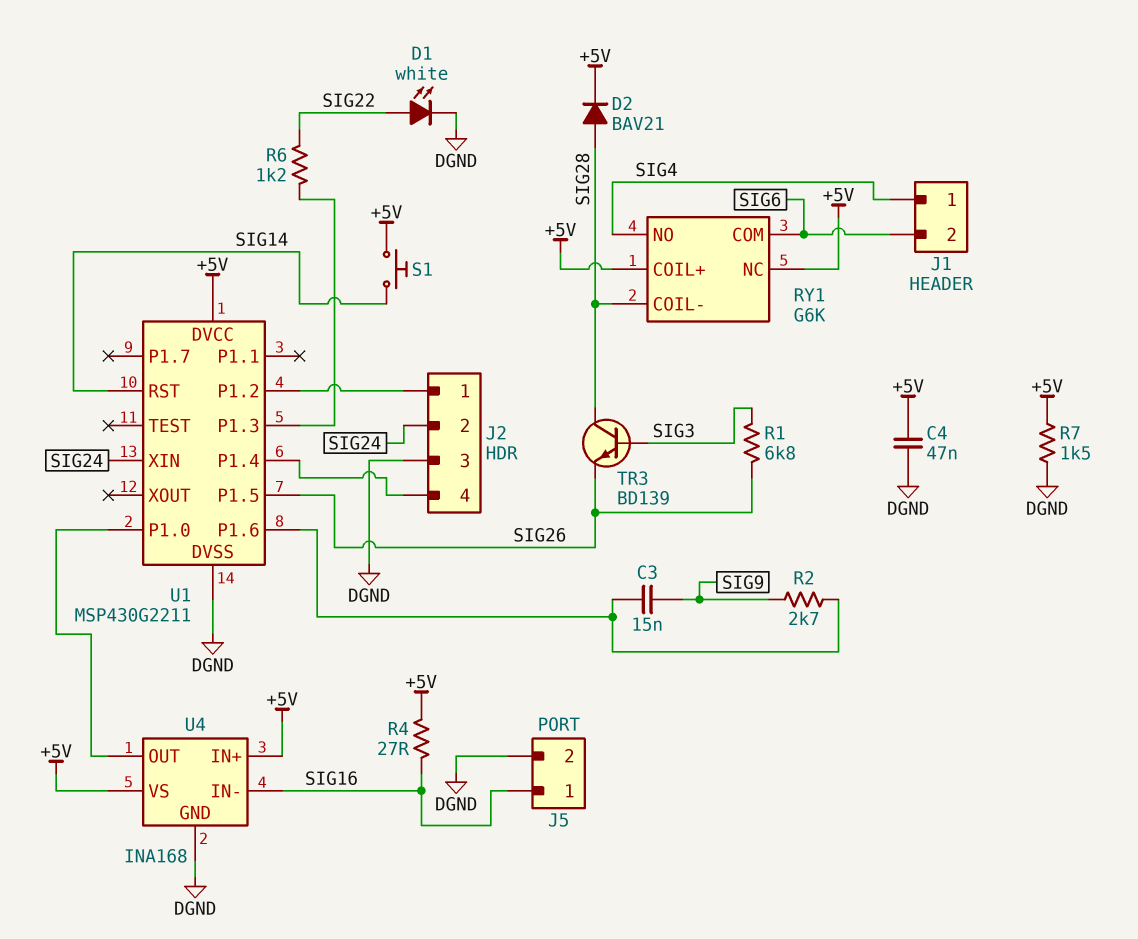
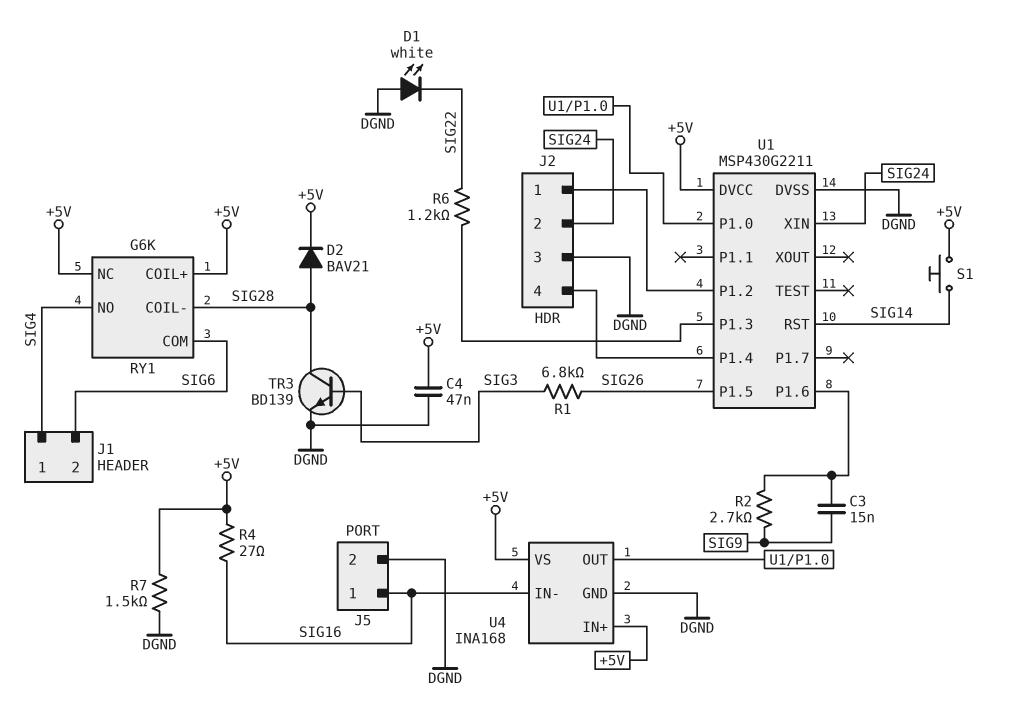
D1: LED white (A SIG22, K DGND) -> LED white (A DGND, K SIG22)
TR3: NPN BD139 (B SIG3, C SIG28, E SIG26) -> NPN BD139 (B SIG3, C SIG28, E DGND)

